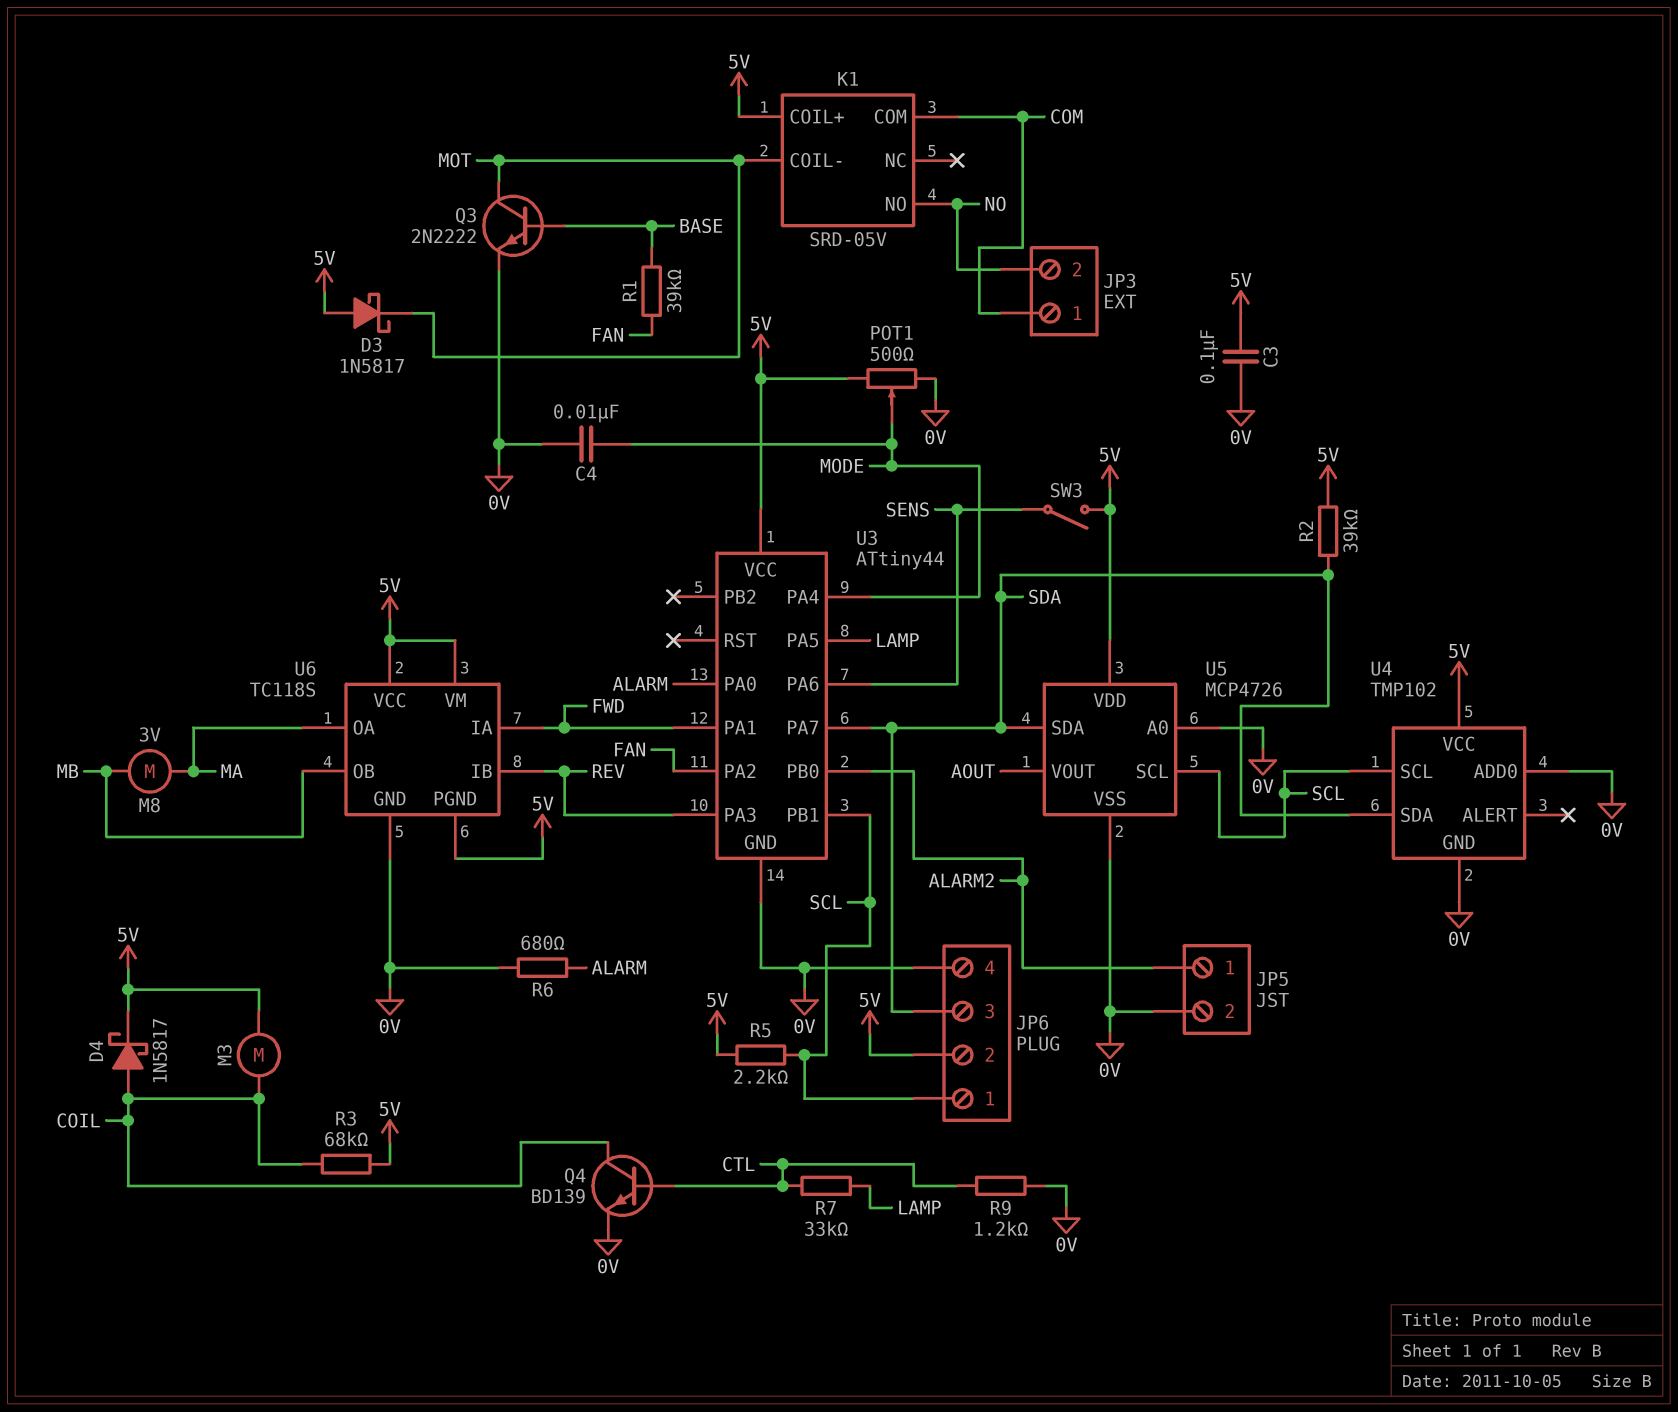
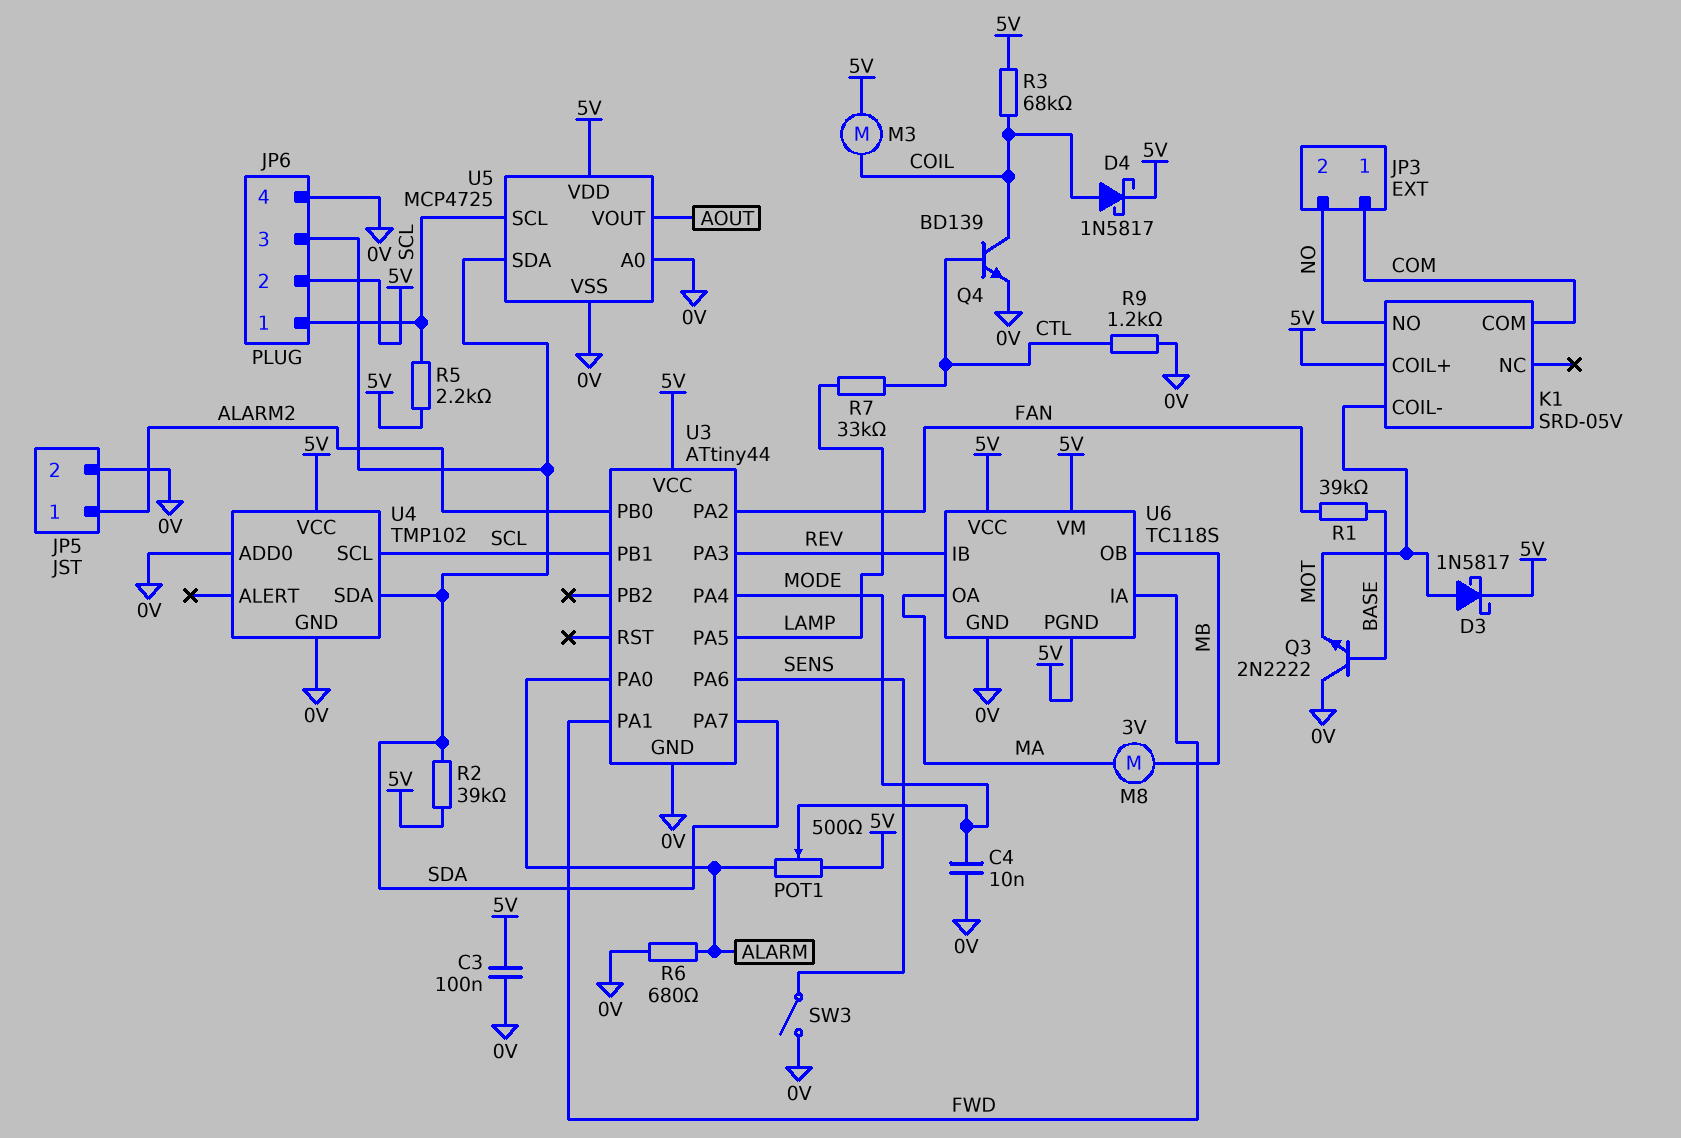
D3: schottky 1N5817 (A 5V, K MOT) -> schottky 1N5817 (A MOT, K 5V)
POT1: 500 (0V, 5V, wiper MODE) -> 500 (5V, ALARM, wiper MODE)
Q3: NPN 2N2222 (B BASE, C MOT, E 0V) -> NPN 2N2222 (B BASE, C 0V, E MOT)
SW3: switch (5V, SENS) -> switch (0V, SENS)
U5: MCP4726 -> MCP4725

